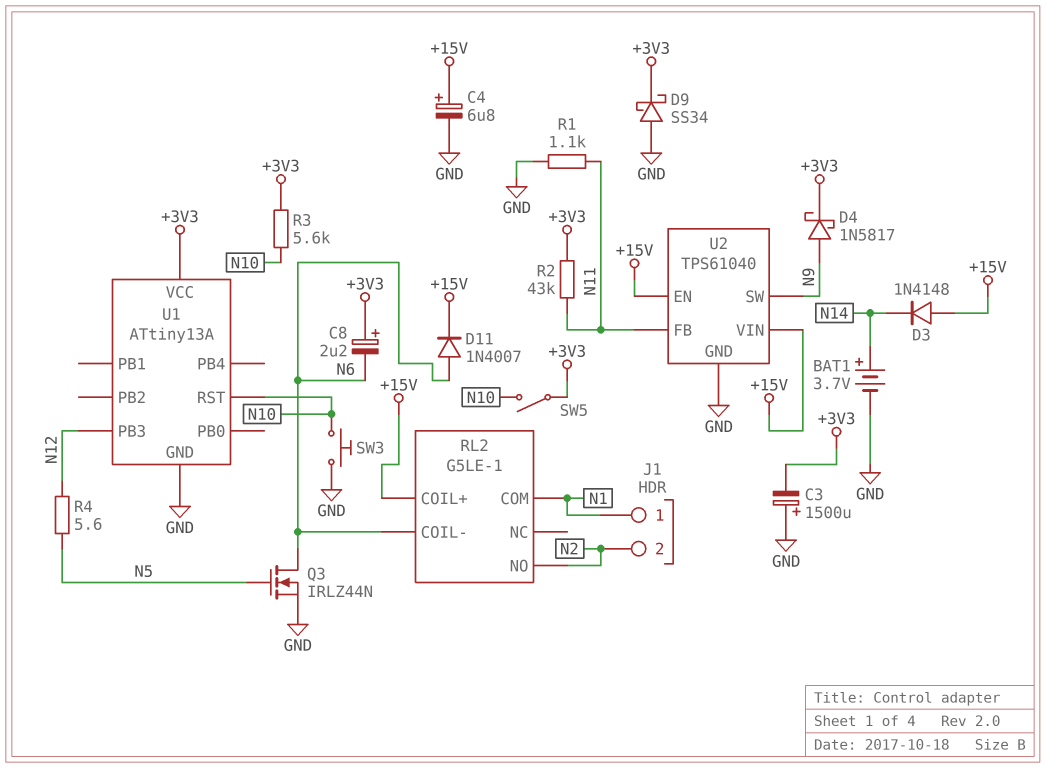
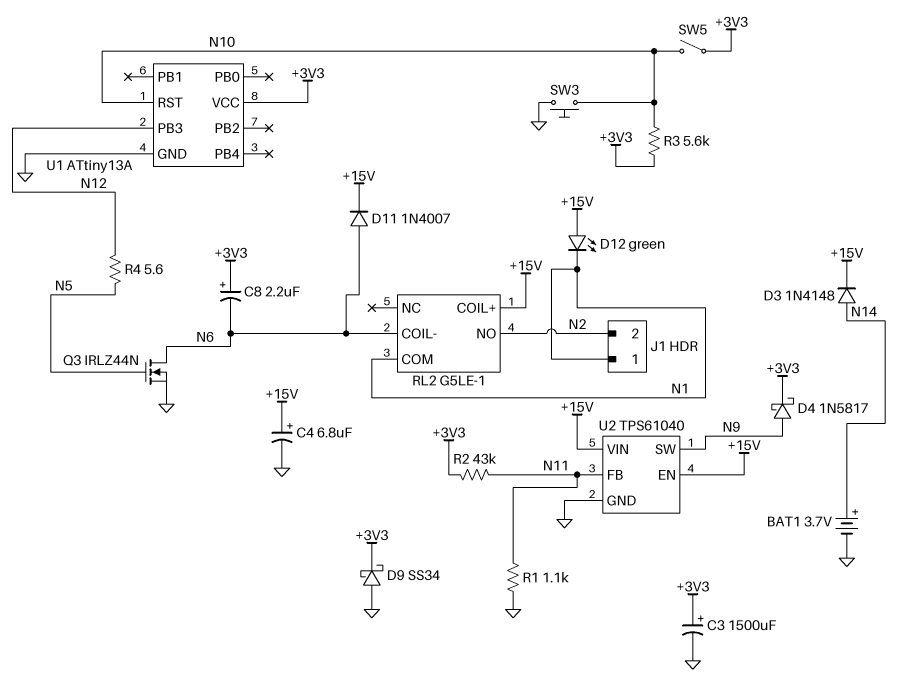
C3: 1500uF (plus GND, minus +3V3) -> 1500uF (plus +3V3, minus GND)
D3: diode 1N4148 (A +15V, K N14) -> diode 1N4148 (A N14, K +15V)
D12: none -> LED green (A +15V, K N1)

